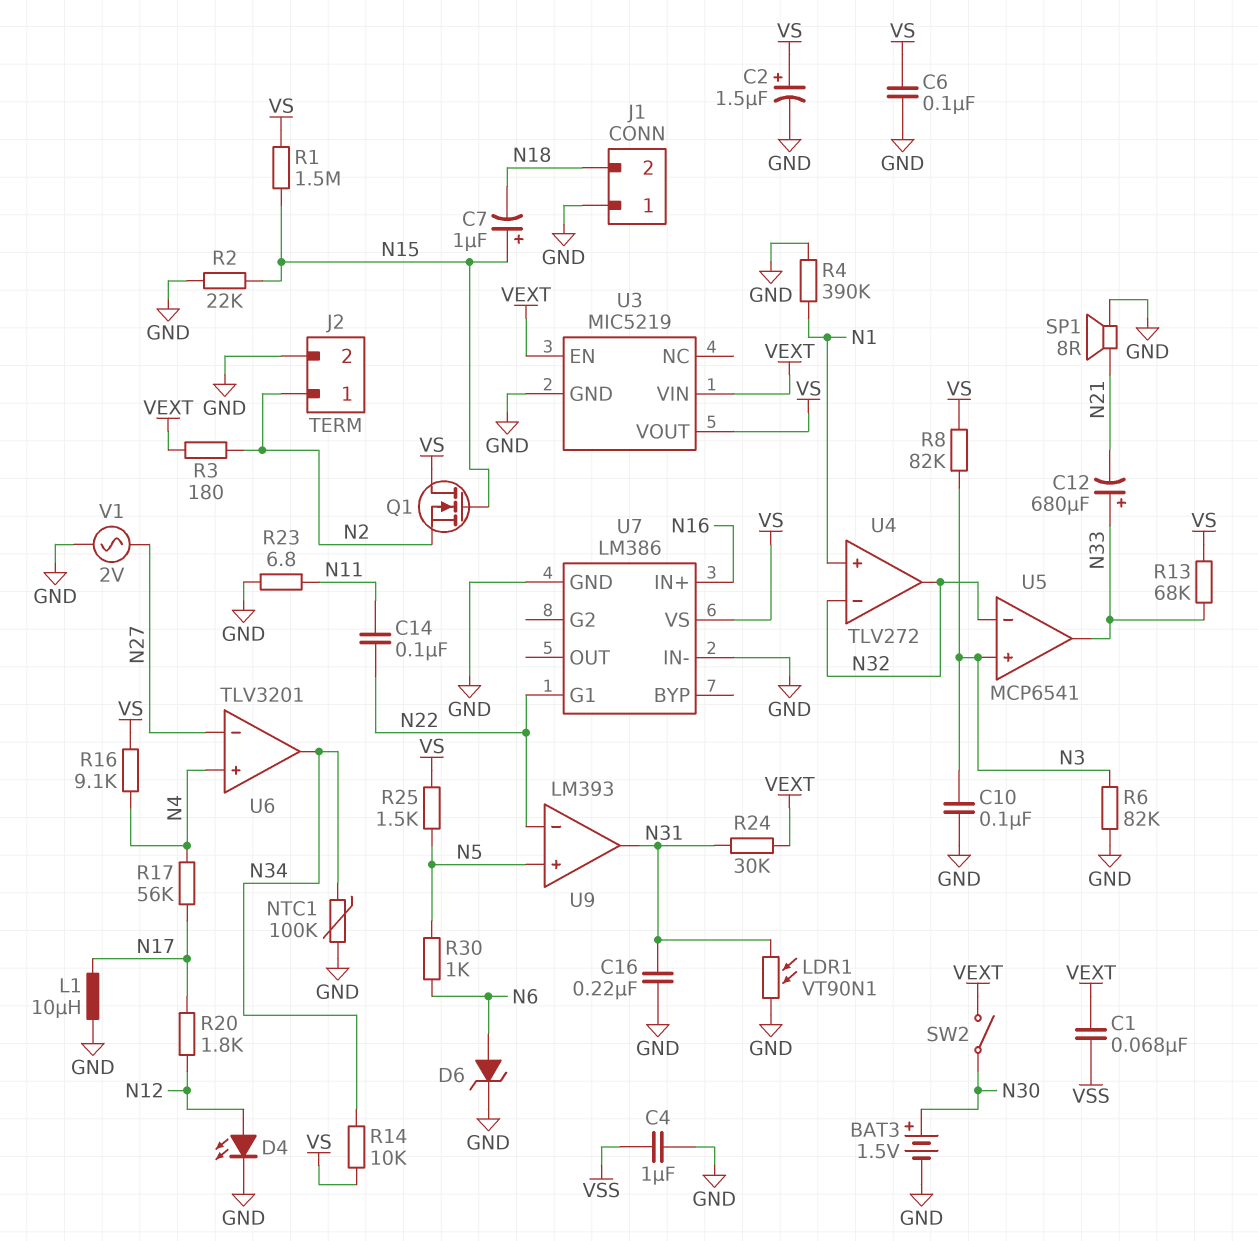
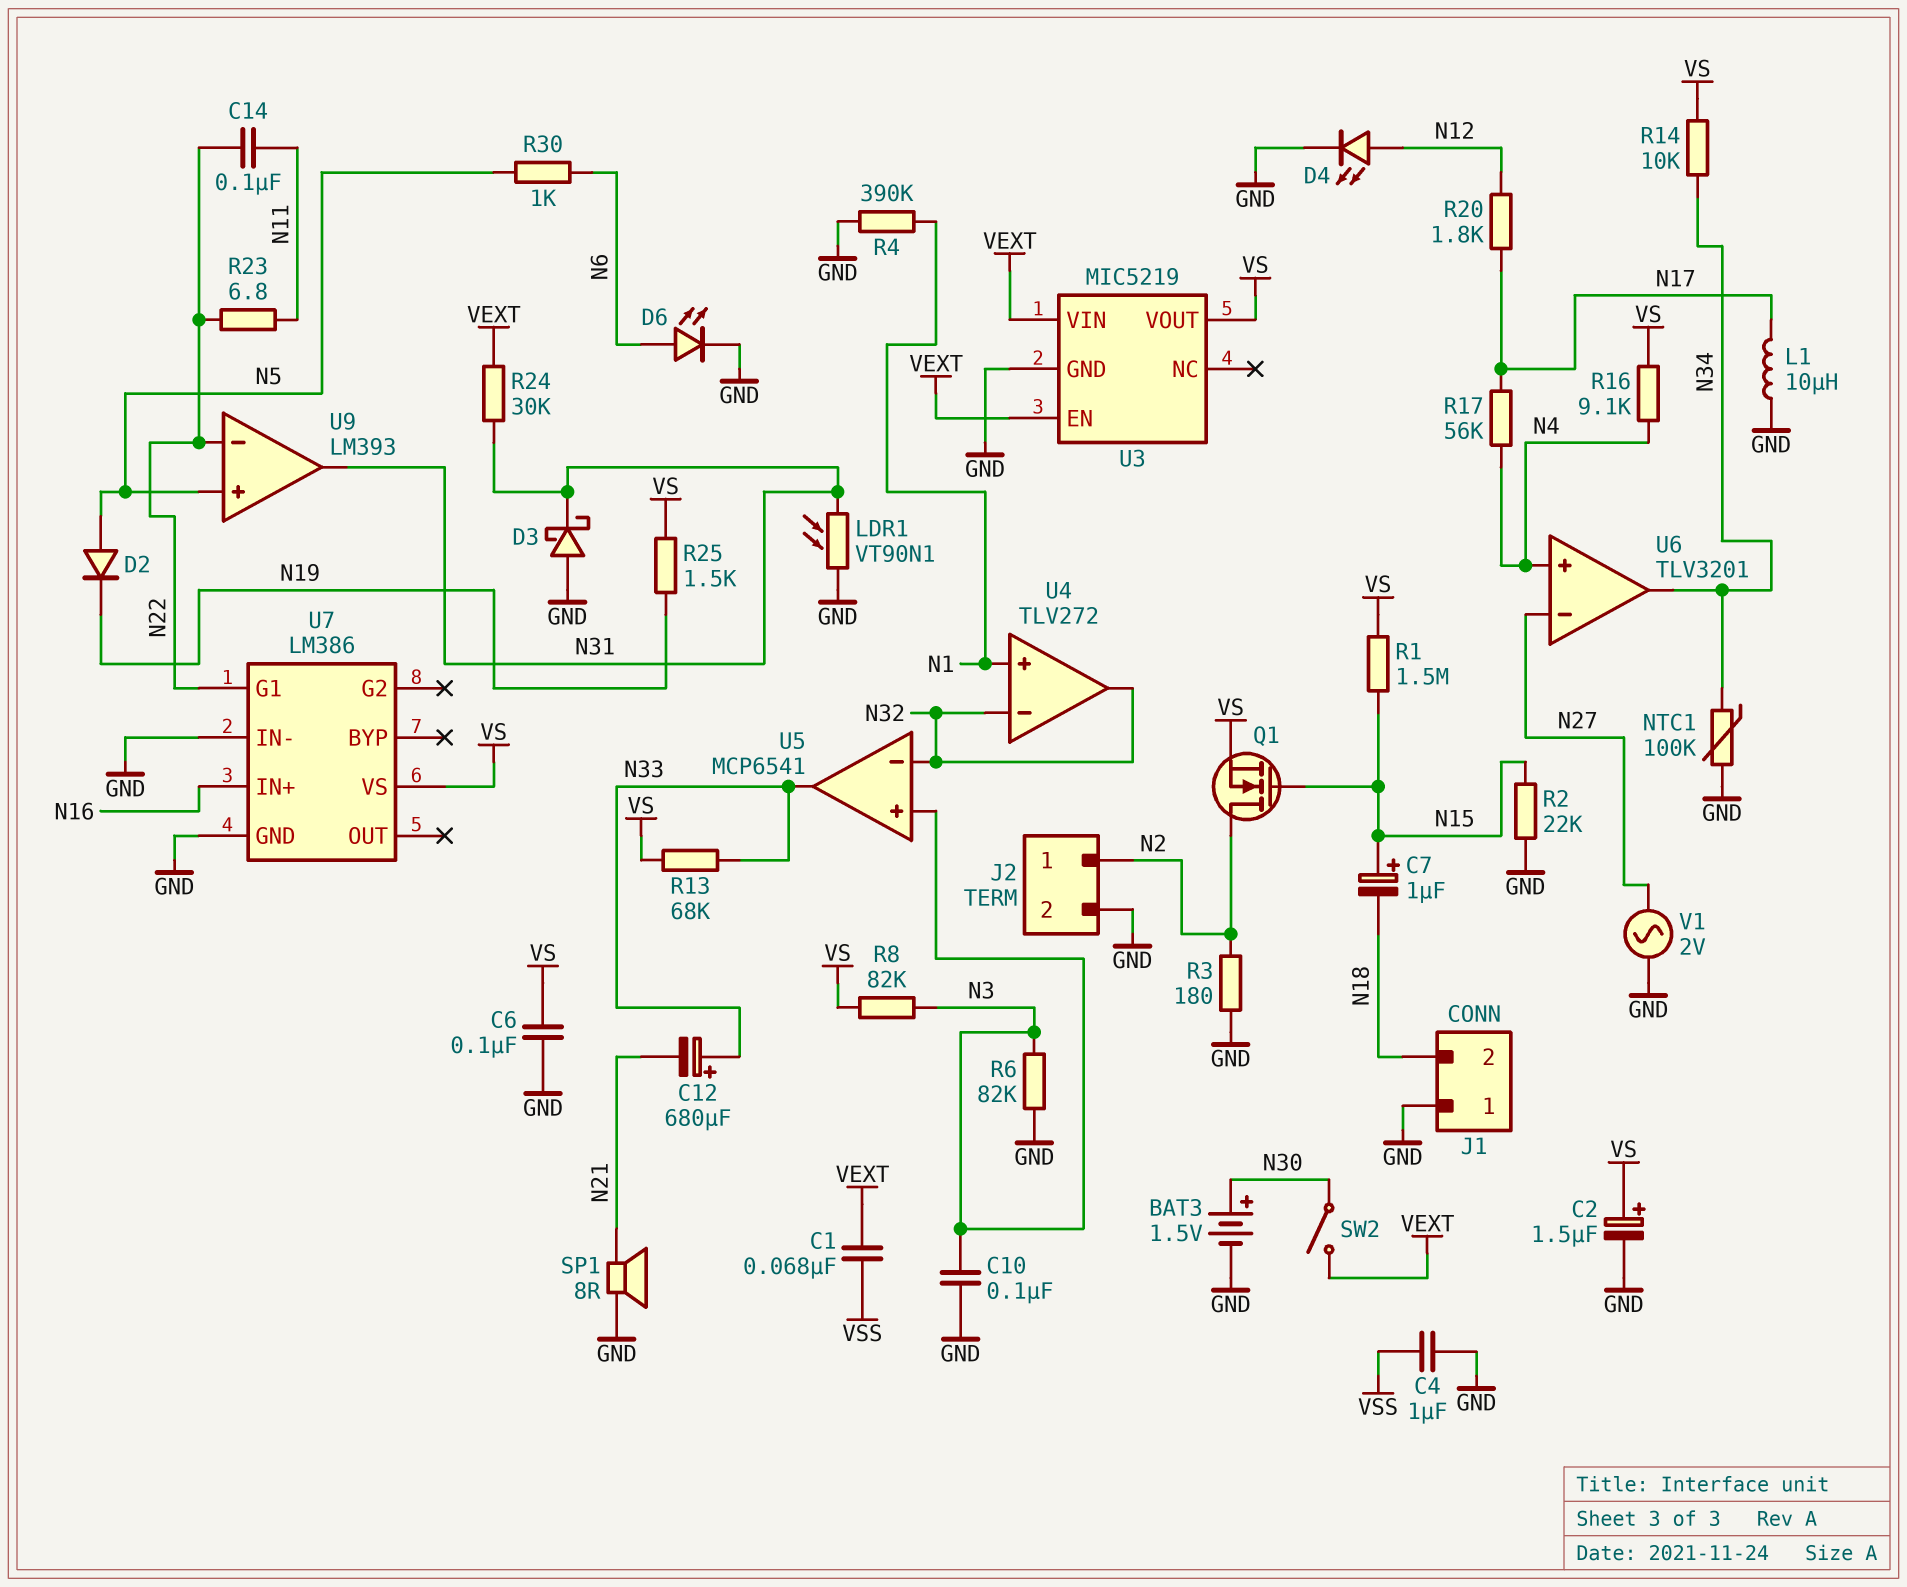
C16: 220nF (GND, N31) -> none
D2: none -> diode (A N5, K N19)
D3: none -> schottky (A GND, K N31)
D6: zener (A N6, K GND) -> LED (A N6, K GND)
Q1: NMOS (G N15, D VS, S N2) -> NMOS (G N15, D N2, S VS)
R3: 180 (N2, VEXT) -> 180 (GND, N2)
R23: 6.8 (GND, N11) -> 6.8 (N11, N22)
R25: 1.5k (N5, VS) -> 1.5k (N19, VS)

